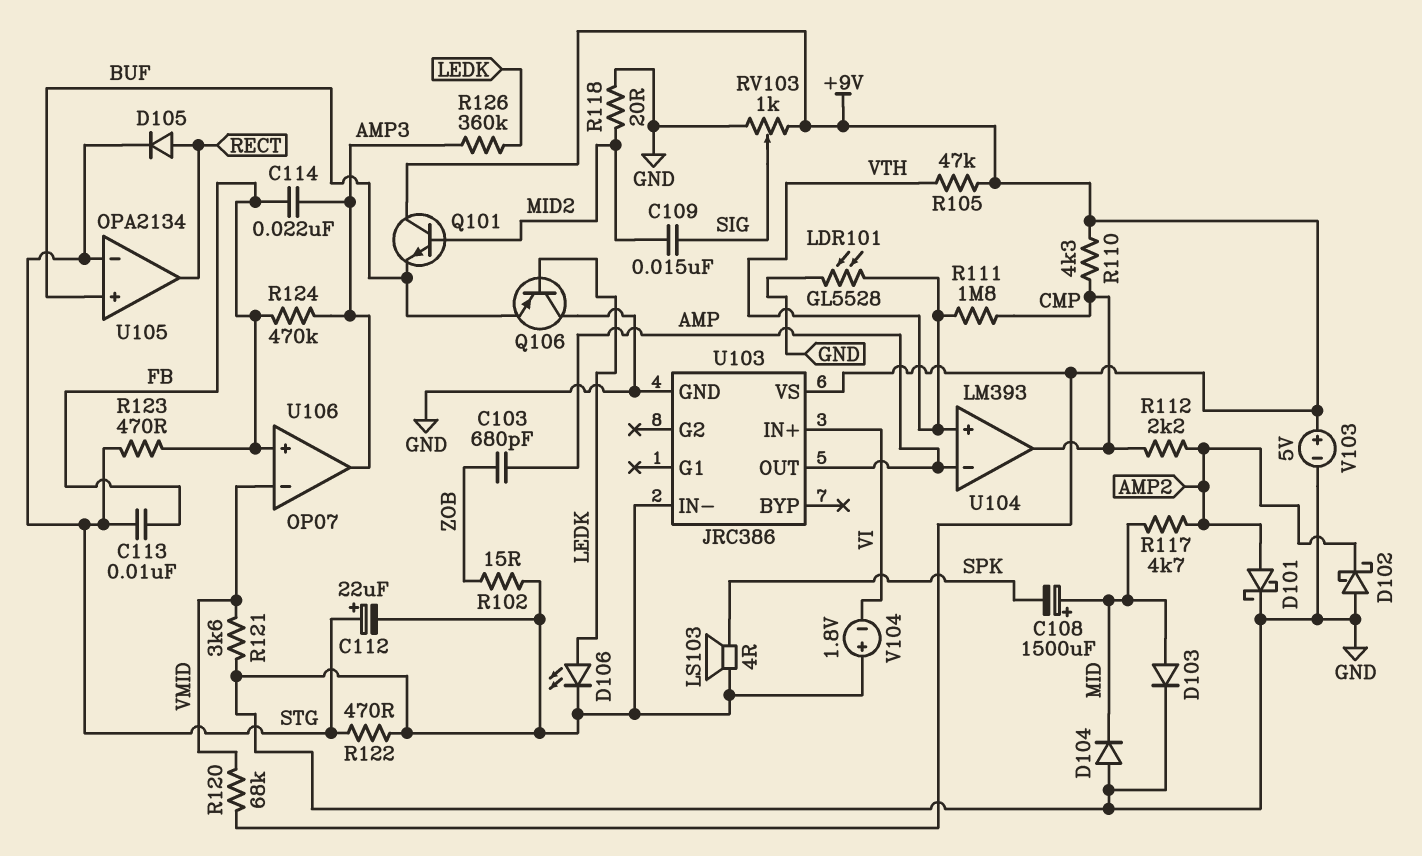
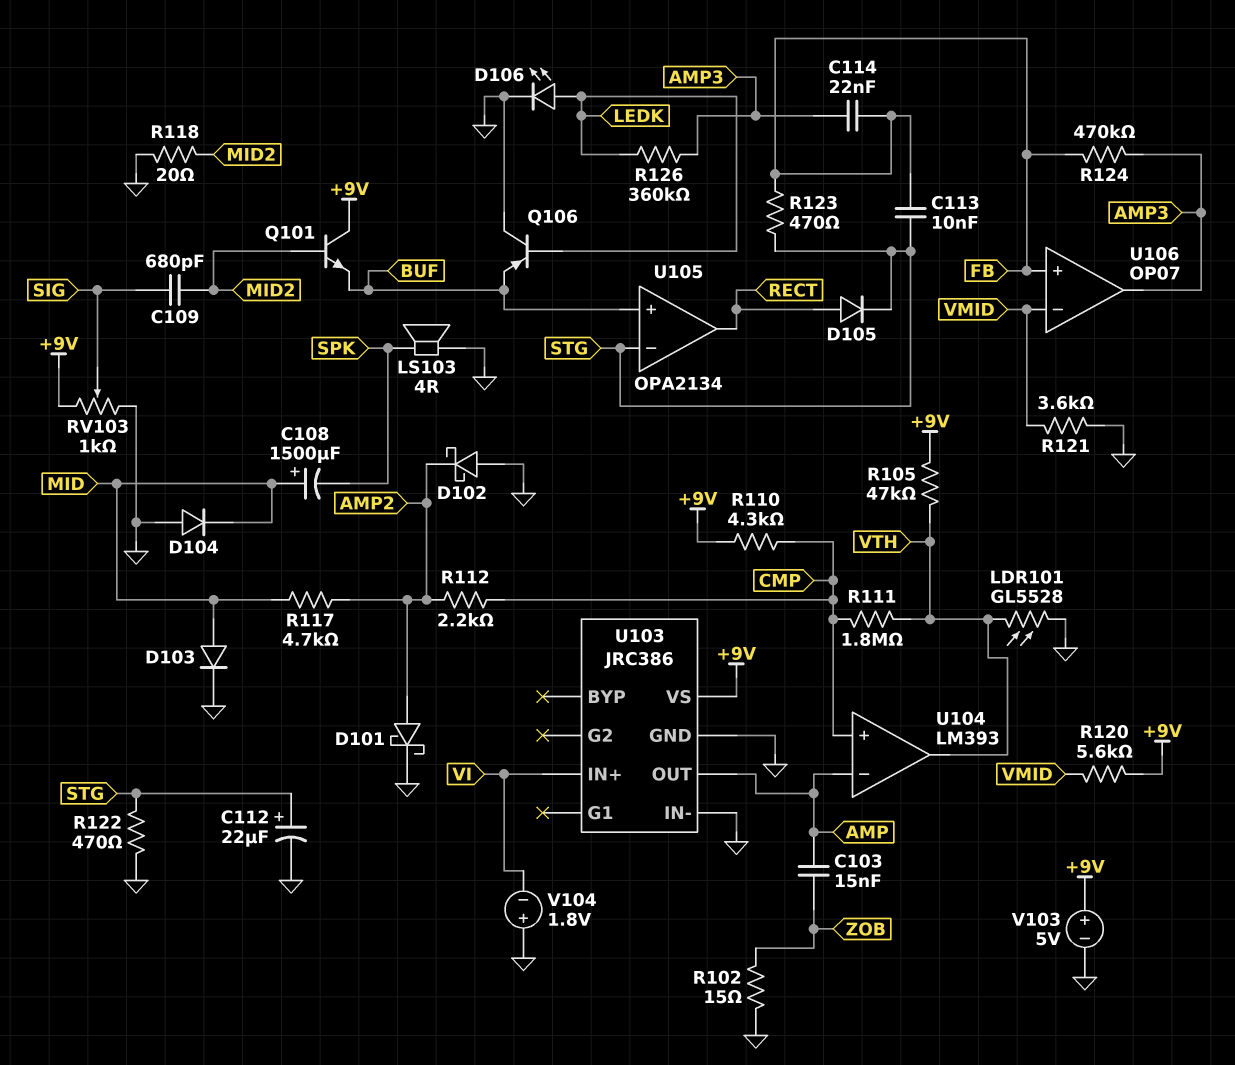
C103: 680pF (AMP, ZOB) -> 15nF (AMP, ZOB)
C109: 15nF (MID2, SIG) -> 680pF (MID2, SIG)
R120: 68k (+9V, VMID) -> 5.6k (+9V, VMID)
U104 pin in+: VTH -> CMP
U104 pin out: CMP -> VTH

